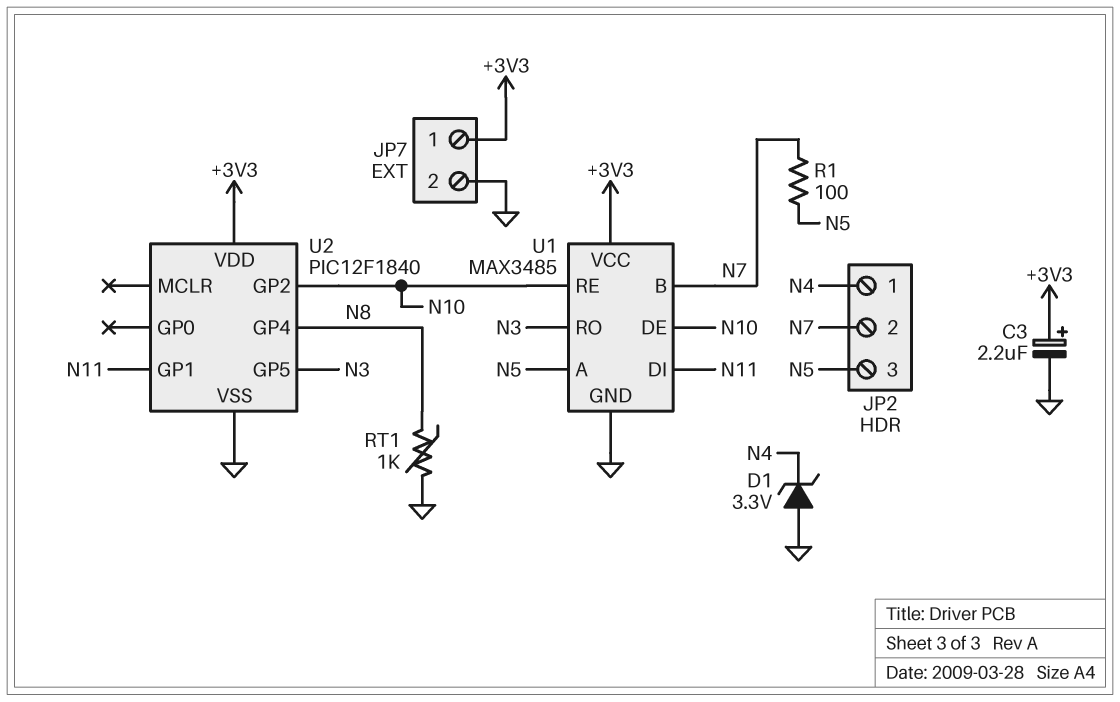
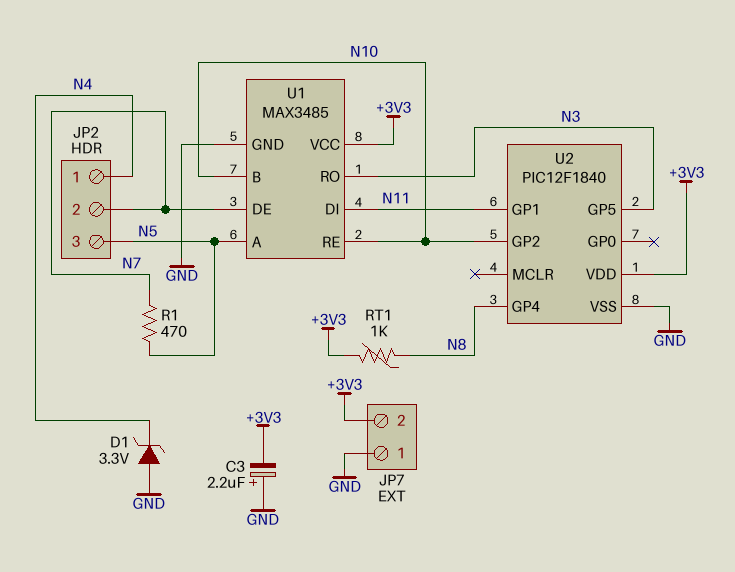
C3: 2.2uF (plus +3V3, minus GND) -> 2.2uF (plus GND, minus +3V3)
JP7 pin 1: +3V3 -> GND
JP7 pin 2: GND -> +3V3
R1: 100 (N5, N7) -> 470 (N5, N7)
RT1: 1k (GND, N8) -> 1k (+3V3, N8)
U1 pin B: N7 -> N10
U1 pin DE: N10 -> N7

